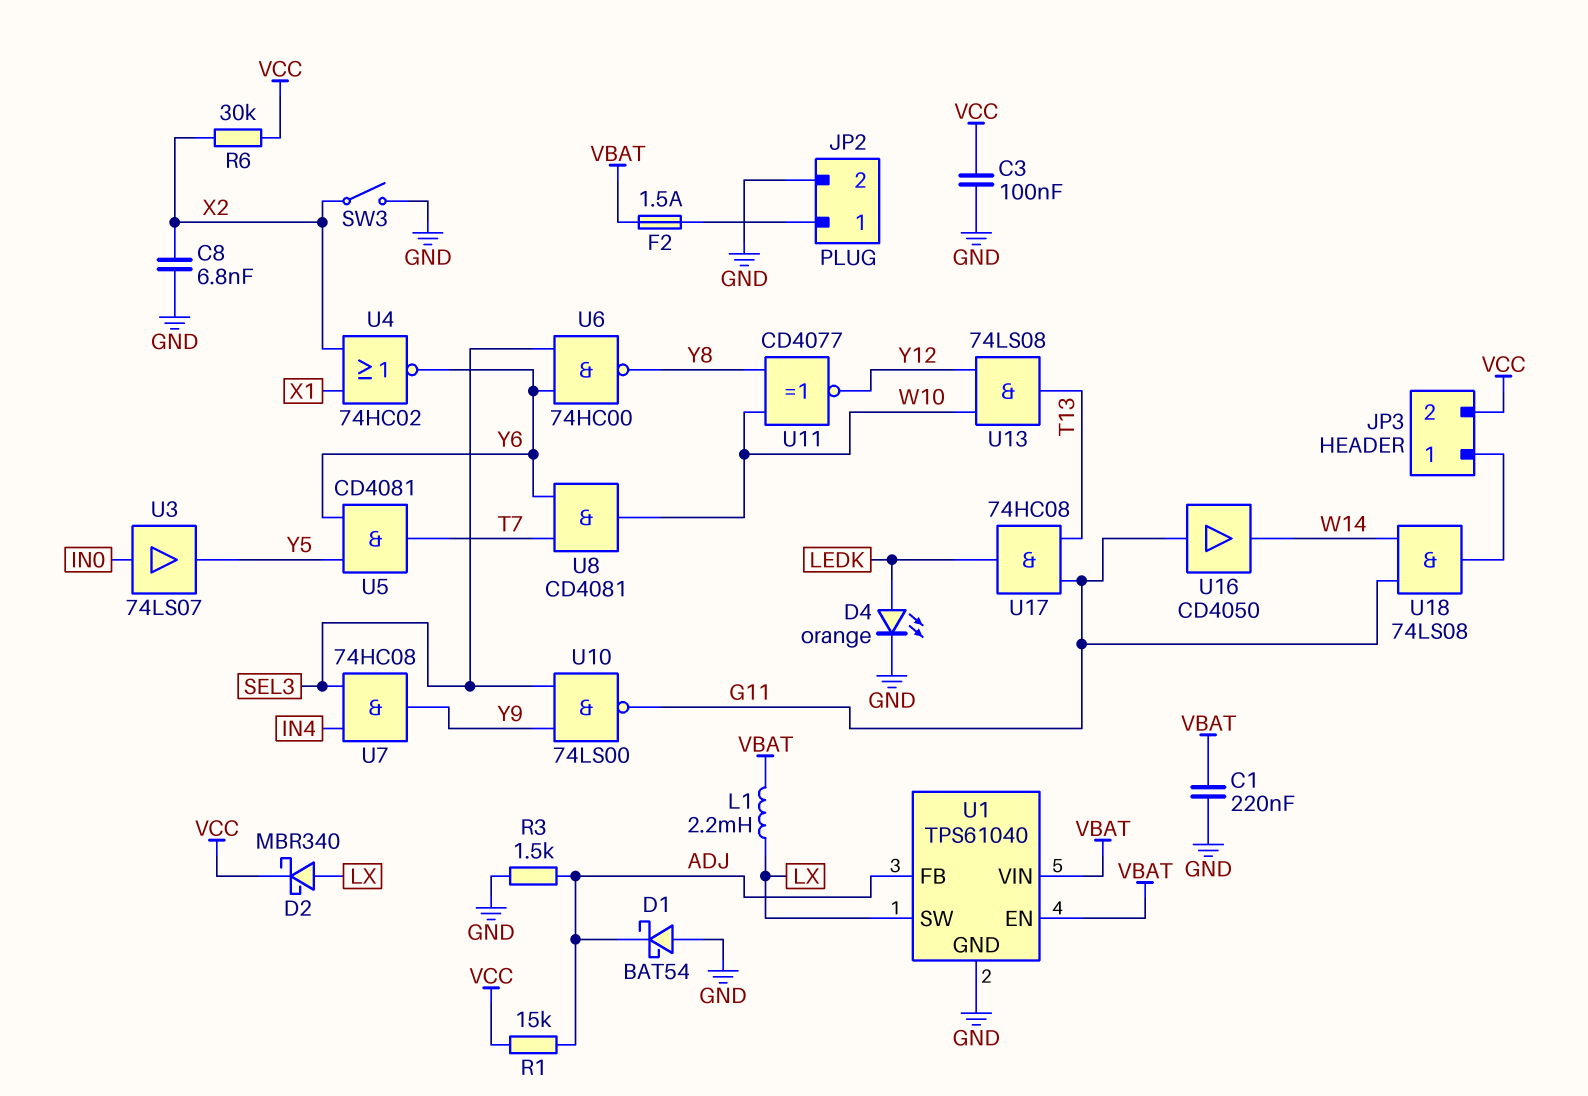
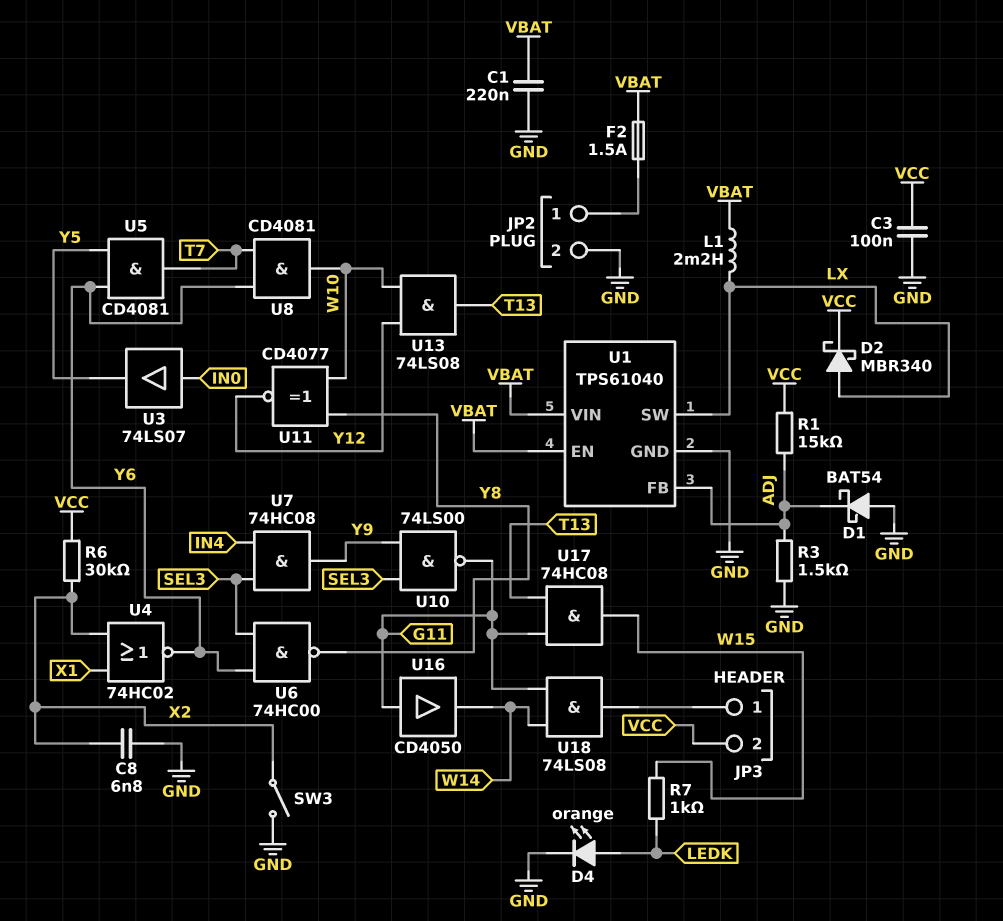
R7: none -> 1k (LEDK, W15)
U17: AND 74HC08 (in G11, in T13, out LEDK) -> AND 74HC08 (in G11, in T13, out W15)

